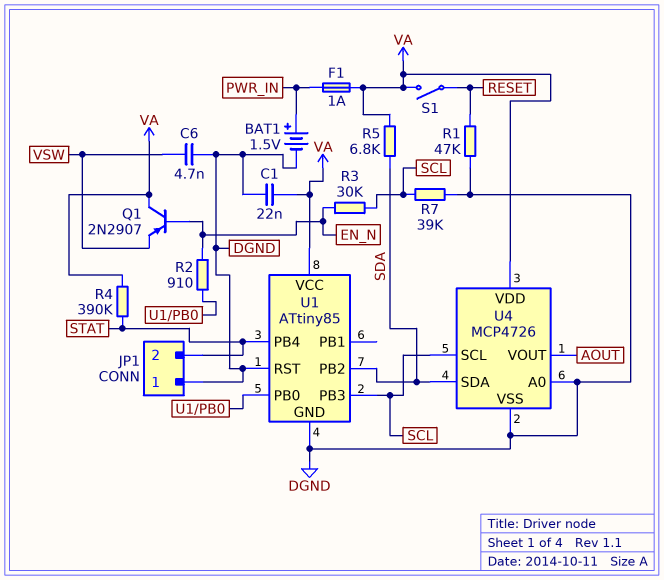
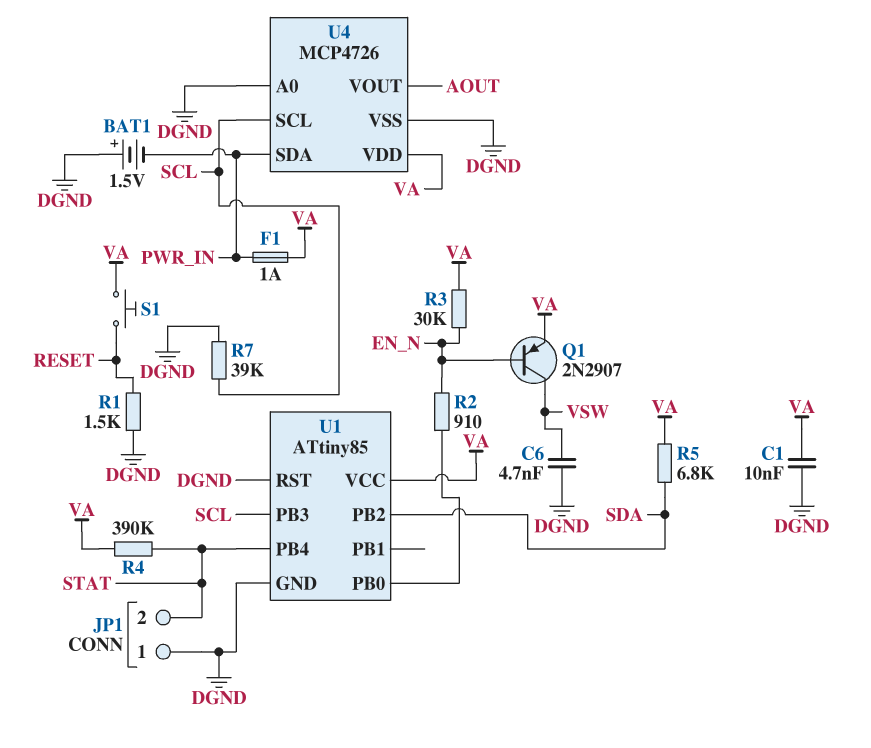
BAT1: 1.5V (plus PWR_IN, minus DGND) -> 1.5V (plus DGND, minus PWR_IN)
C1: 22nF (DGND, VA) -> 10nF (DGND, VA)
Q1: PNP 2N2907 (B EN_N, C VA, E VSW) -> PNP 2N2907 (B EN_N, C VSW, E VA)
R1: 47k (DGND, RESET) -> 1.5k (DGND, RESET)
R3: 30k (EN_N, SCL) -> 30k (EN_N, VA)
S1: switch (RESET, VA) -> button (RESET, VA)
U4 pin SDA: SDA -> PWR_IN

